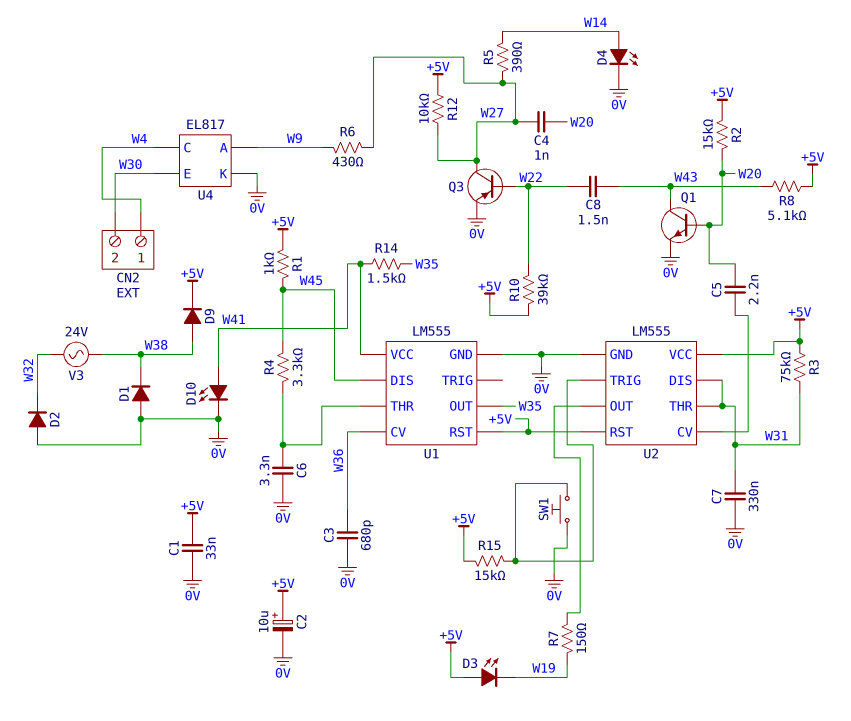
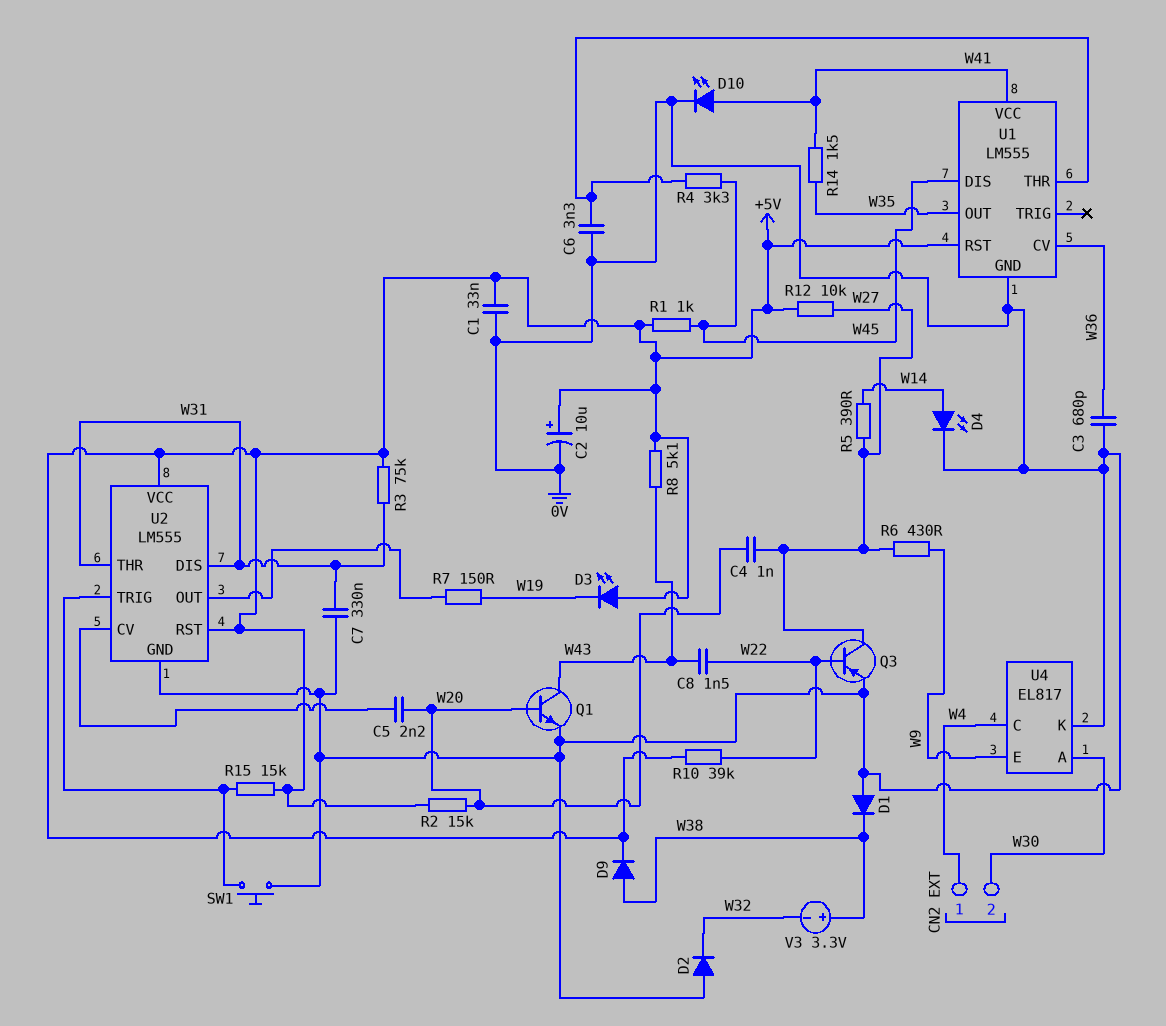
U4 pin A: W9 -> W30
U4 pin E: W30 -> W9
V3: AC 24V (W32, W38) -> 3.3V (plus W38, minus W32)

